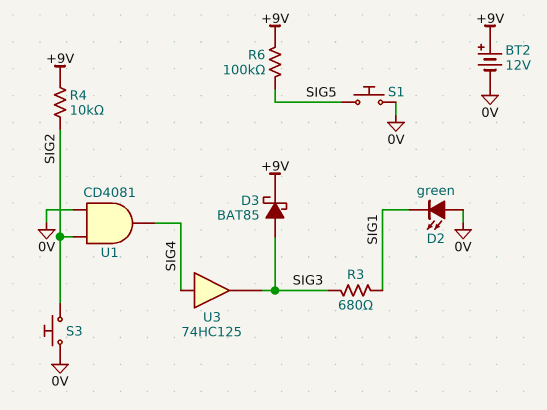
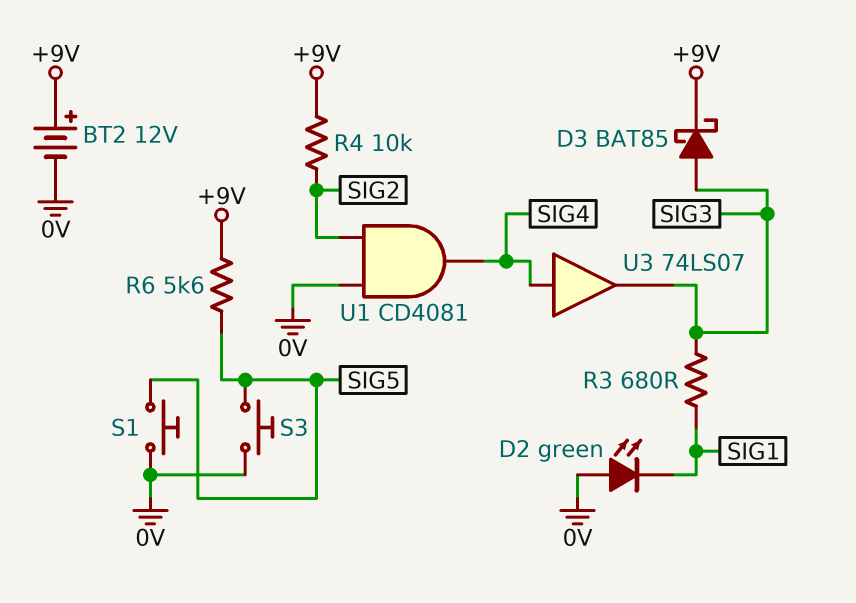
R6: 100k (+9V, SIG5) -> 5.6k (+9V, SIG5)
S3: button (0V, SIG2) -> button (0V, SIG5)
U3: buffer 74HC125 (in SIG4, out SIG3) -> buffer 74LS07 (in SIG4, out SIG3)

